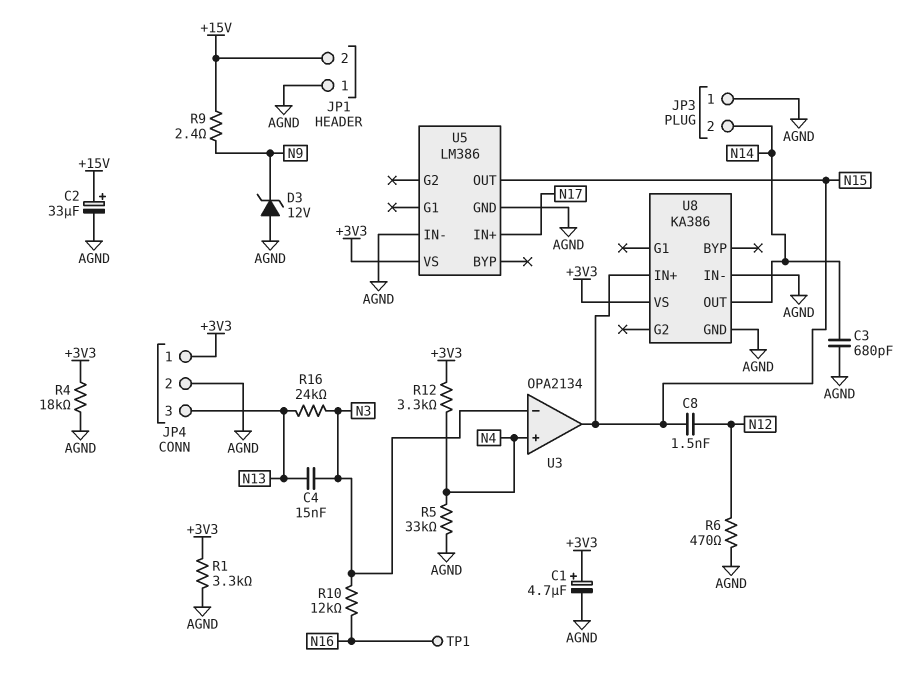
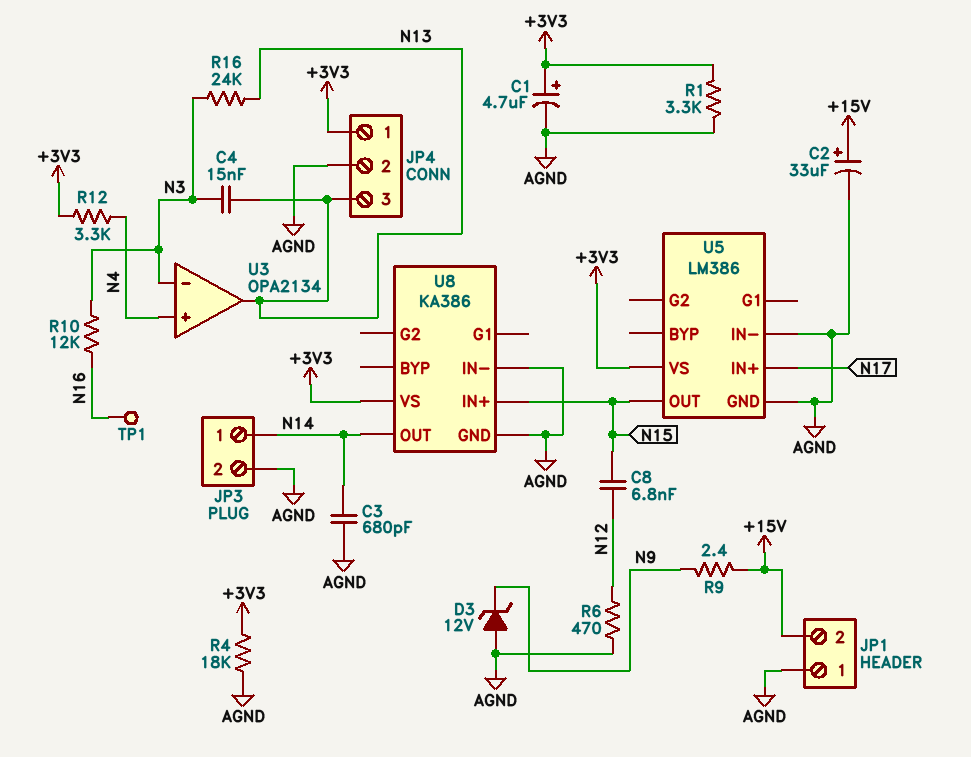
C8: 1.5nF (N12, N15) -> 6.8nF (N12, N15)
JP3 pin 1: AGND -> N14
JP3 pin 2: N14 -> AGND
R5: 33k (AGND, N4) -> none
U3 pin out: N15 -> N13

